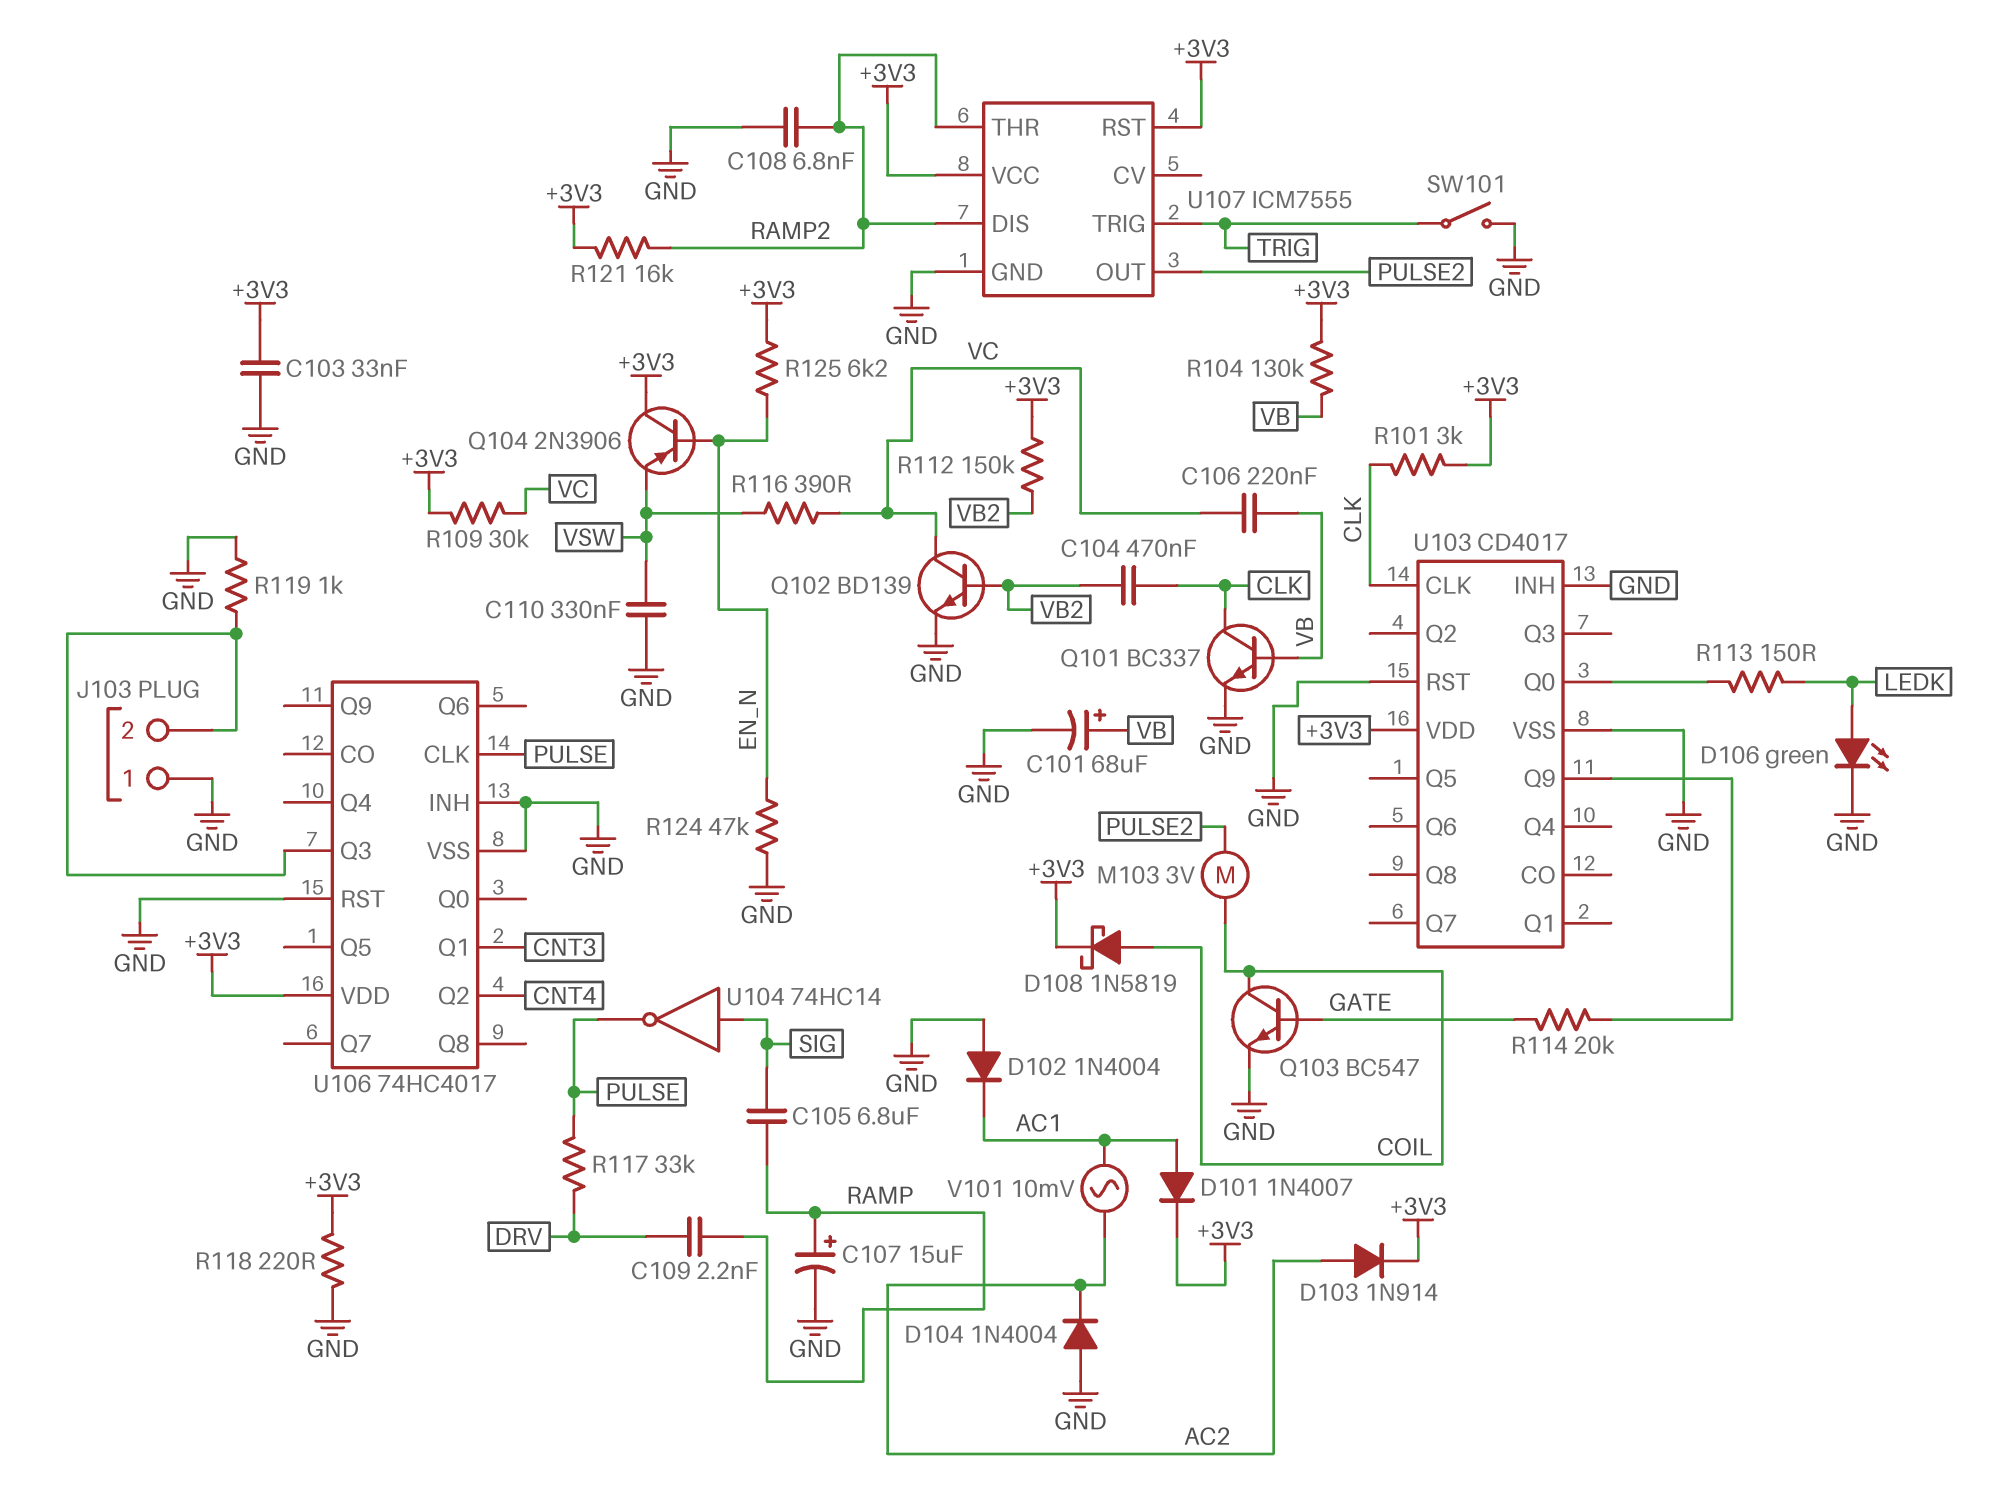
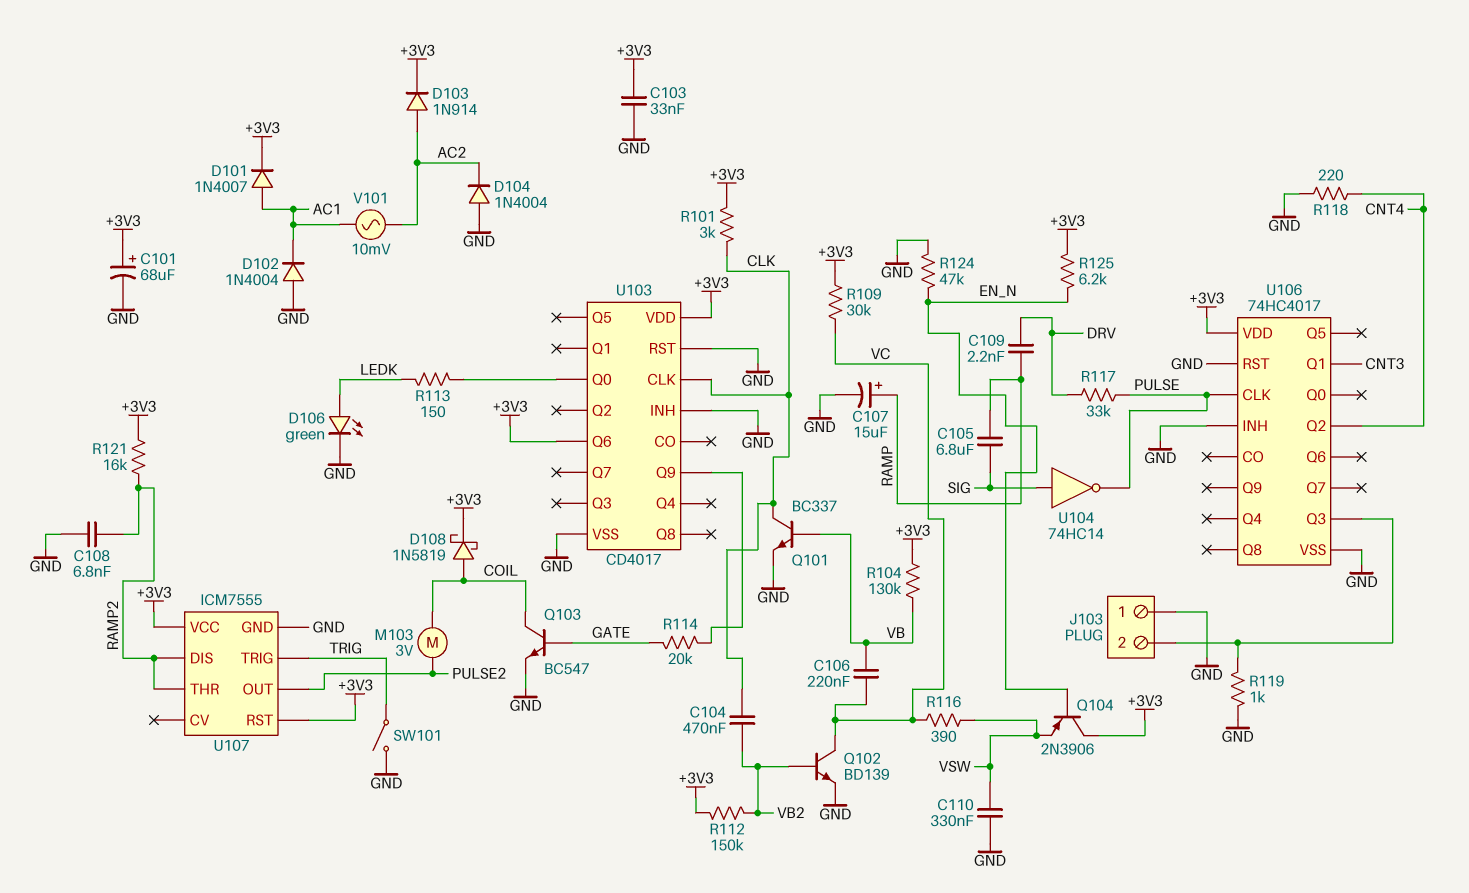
C101: 68uF (plus VB, minus GND) -> 68uF (plus +3V3, minus GND)
R118: 220 (+3V3, GND) -> 220 (CNT4, GND)
U103 pin Q6: none -> +3V3

